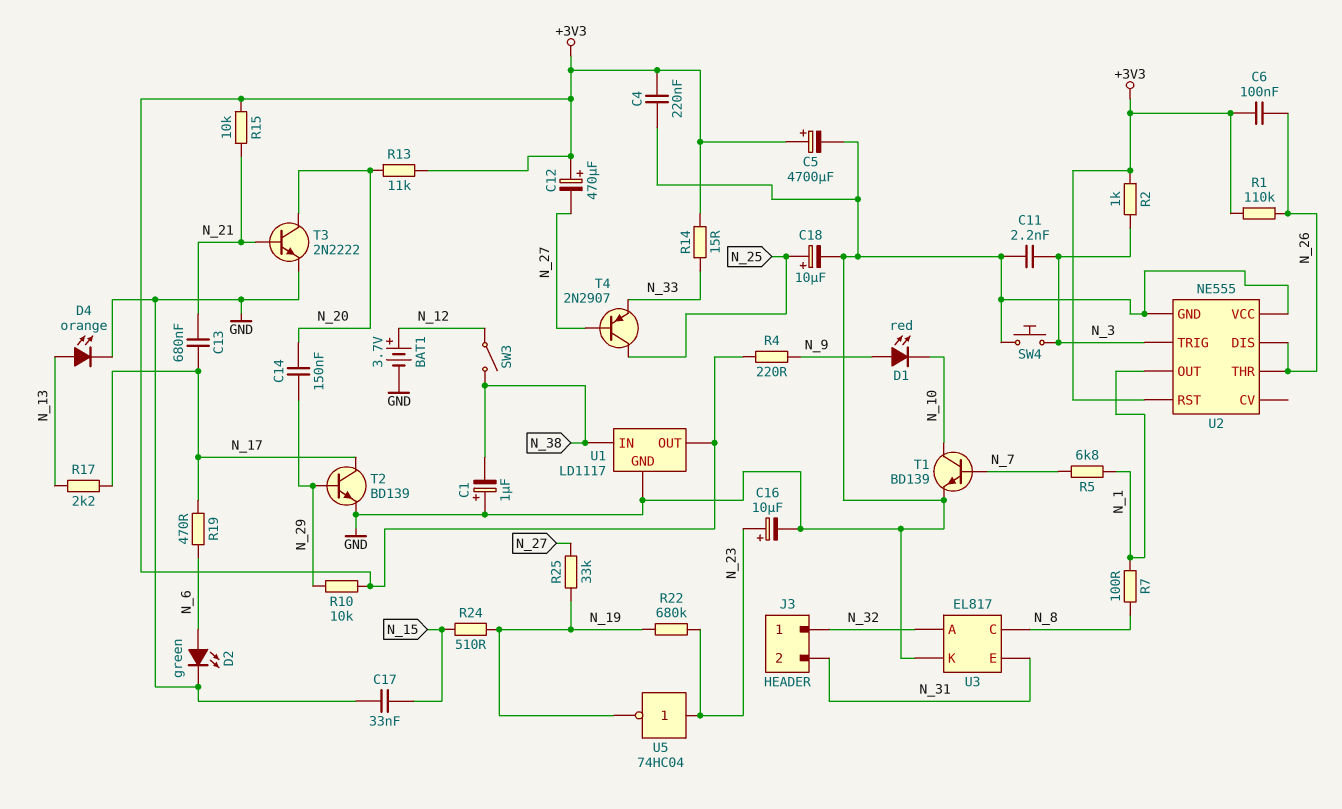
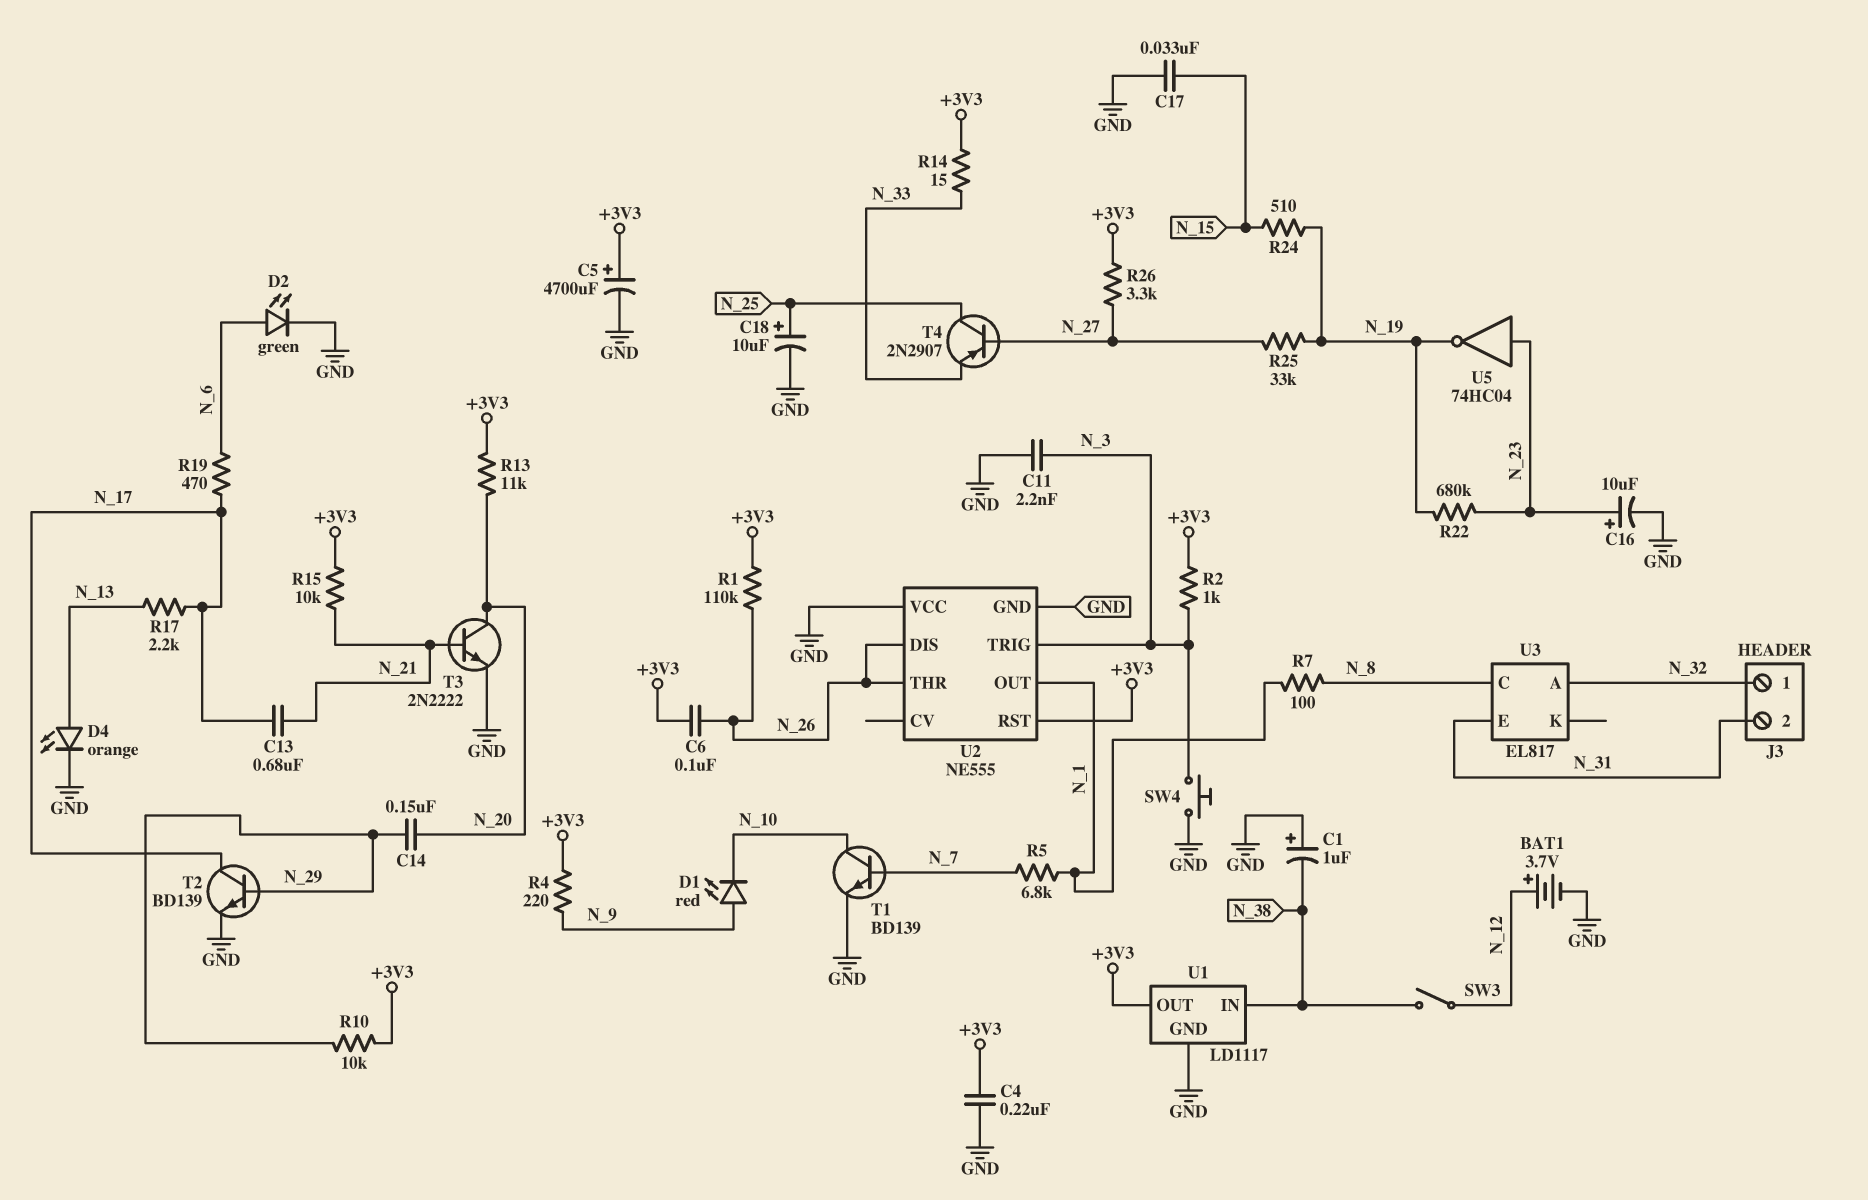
C12: 470uF (plus +3V3, minus N_27) -> none
R26: none -> 3.3k (+3V3, N_27)
U3 pin K: GND -> none

